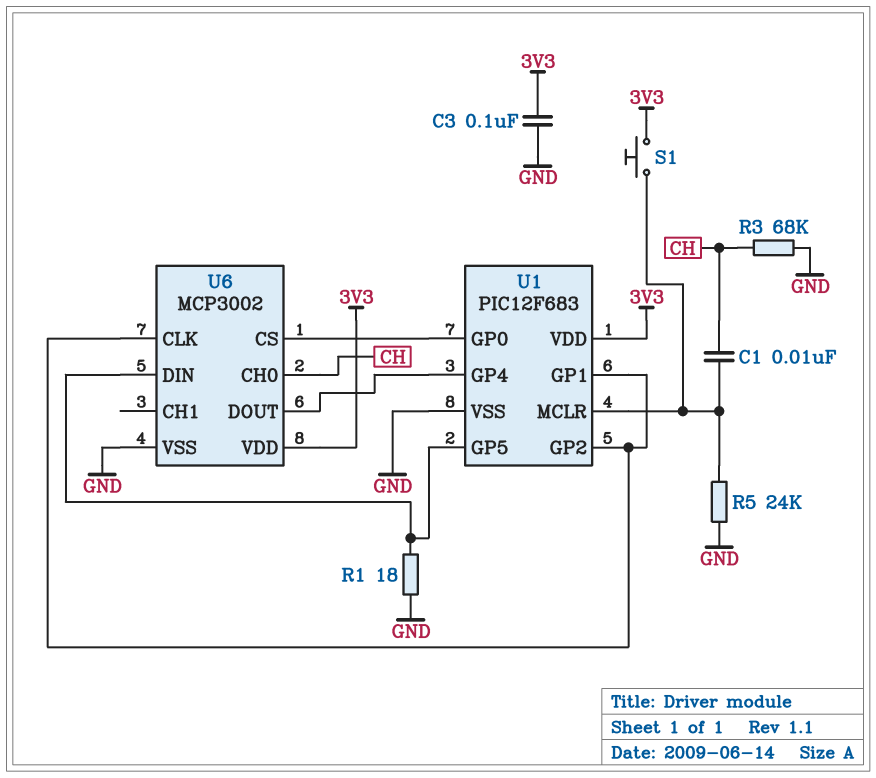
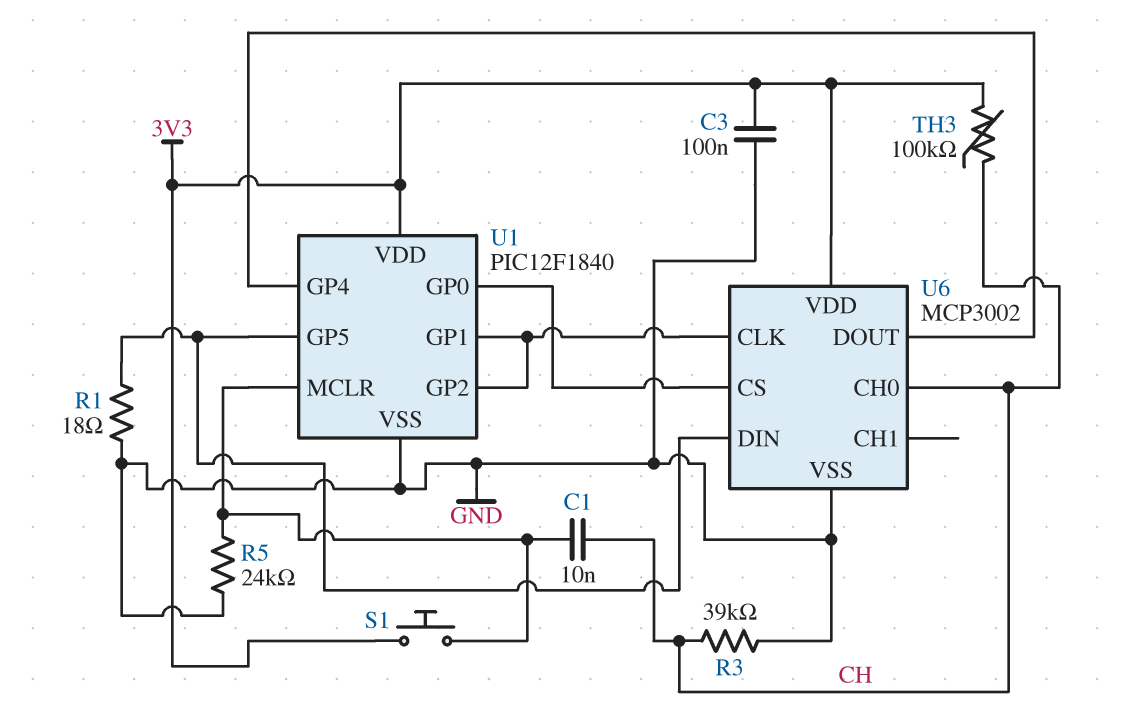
R3: 68k (CH, GND) -> 39k (CH, GND)
TH3: none -> 100k (3V3, CH)
U1: PIC12F683 -> PIC12F1840

